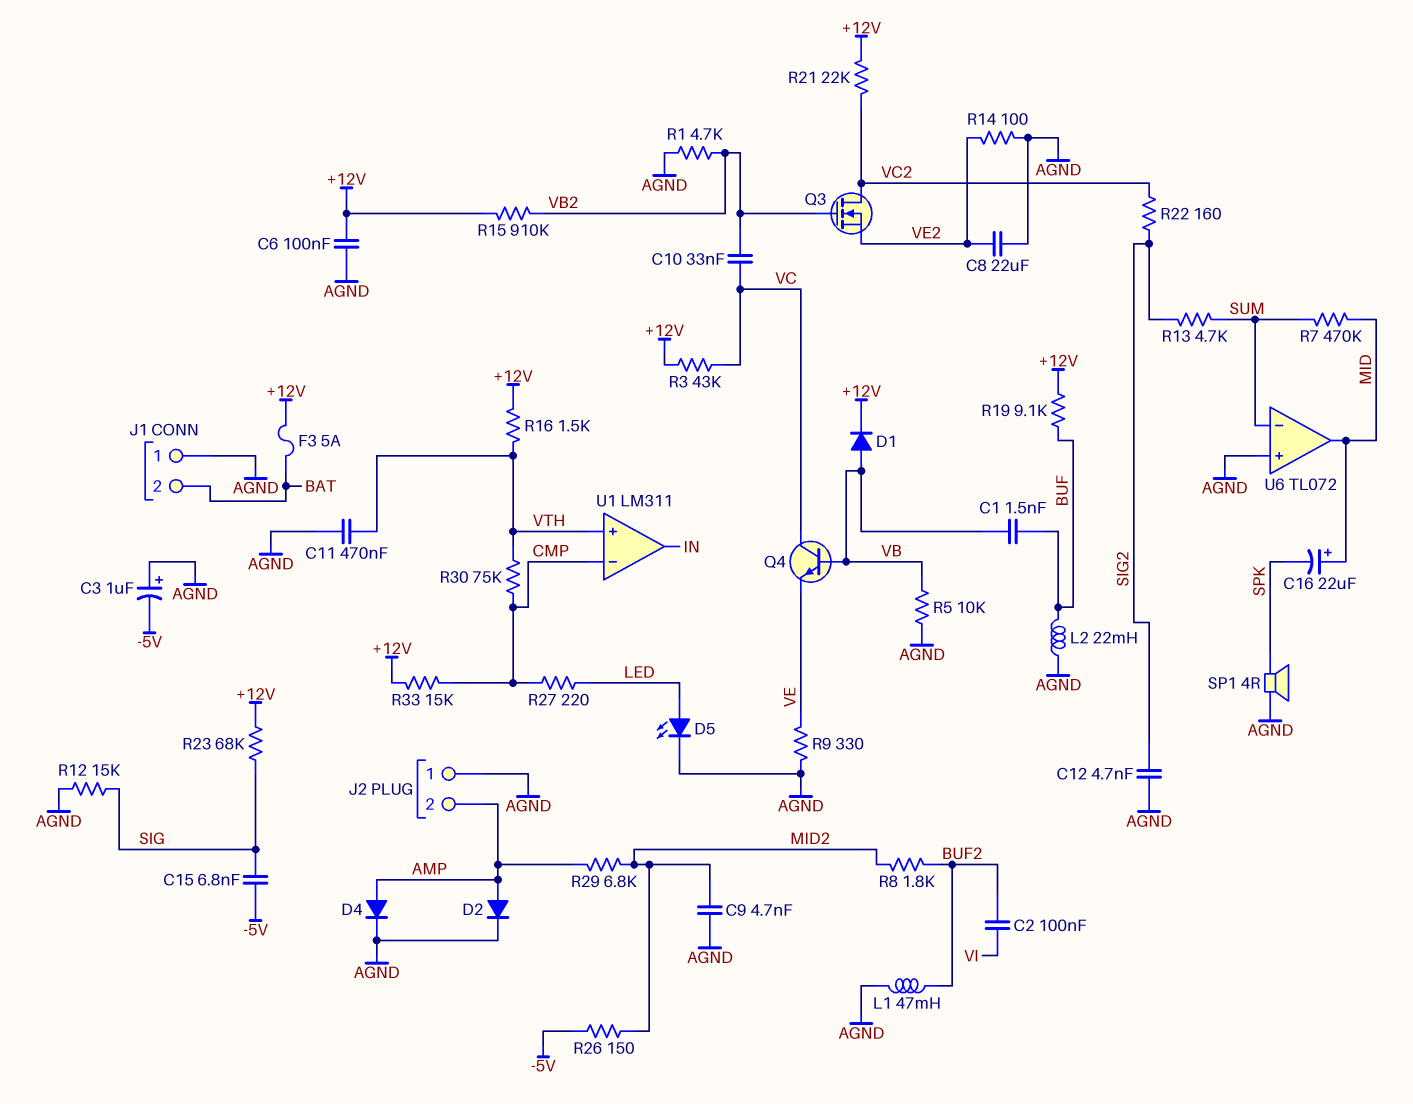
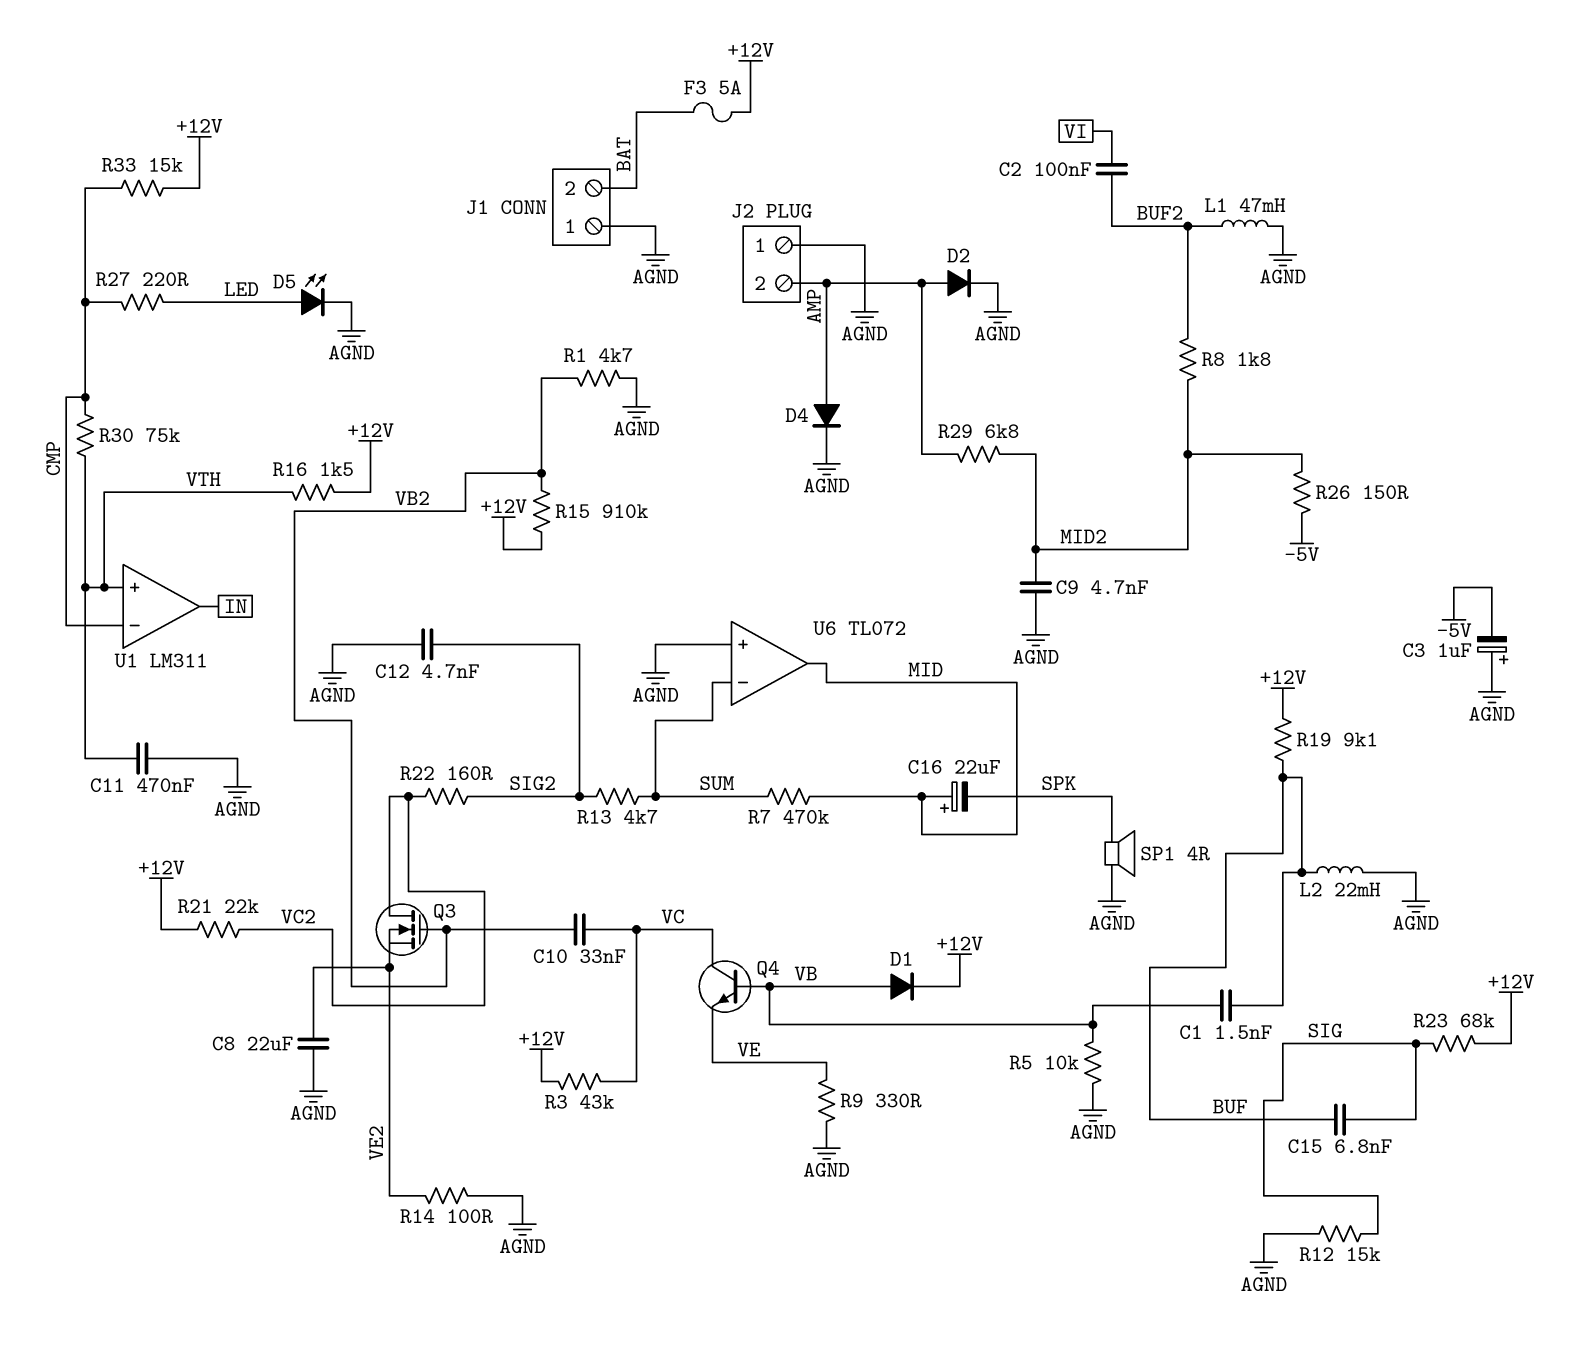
C6: 100nF (+12V, AGND) -> none
C15: 6.8nF (-5V, SIG) -> 6.8nF (BUF, SIG)

